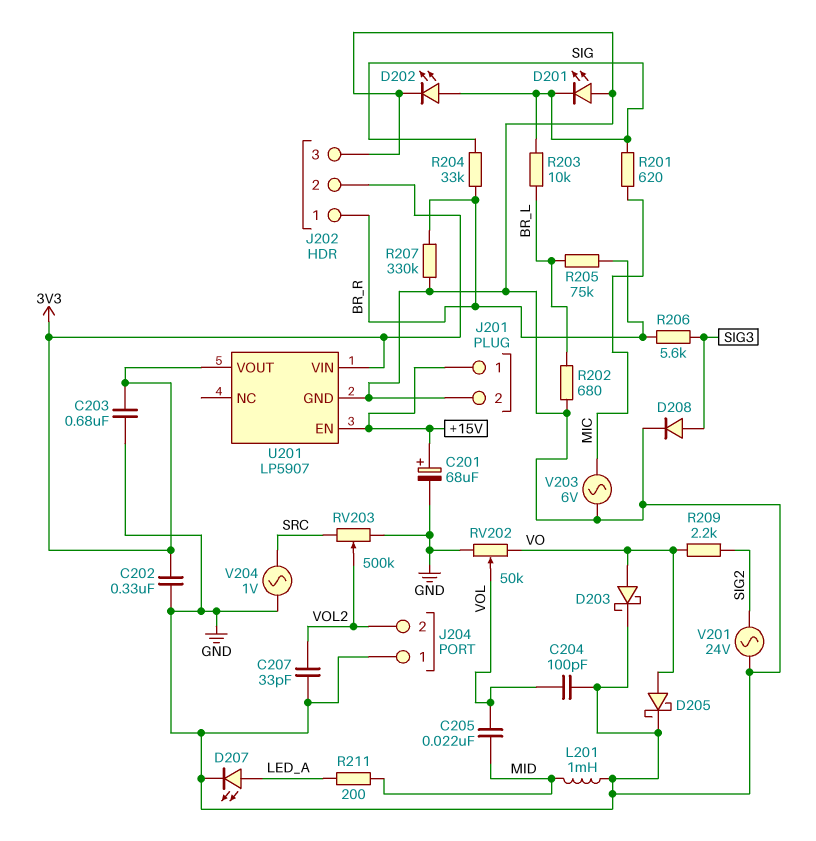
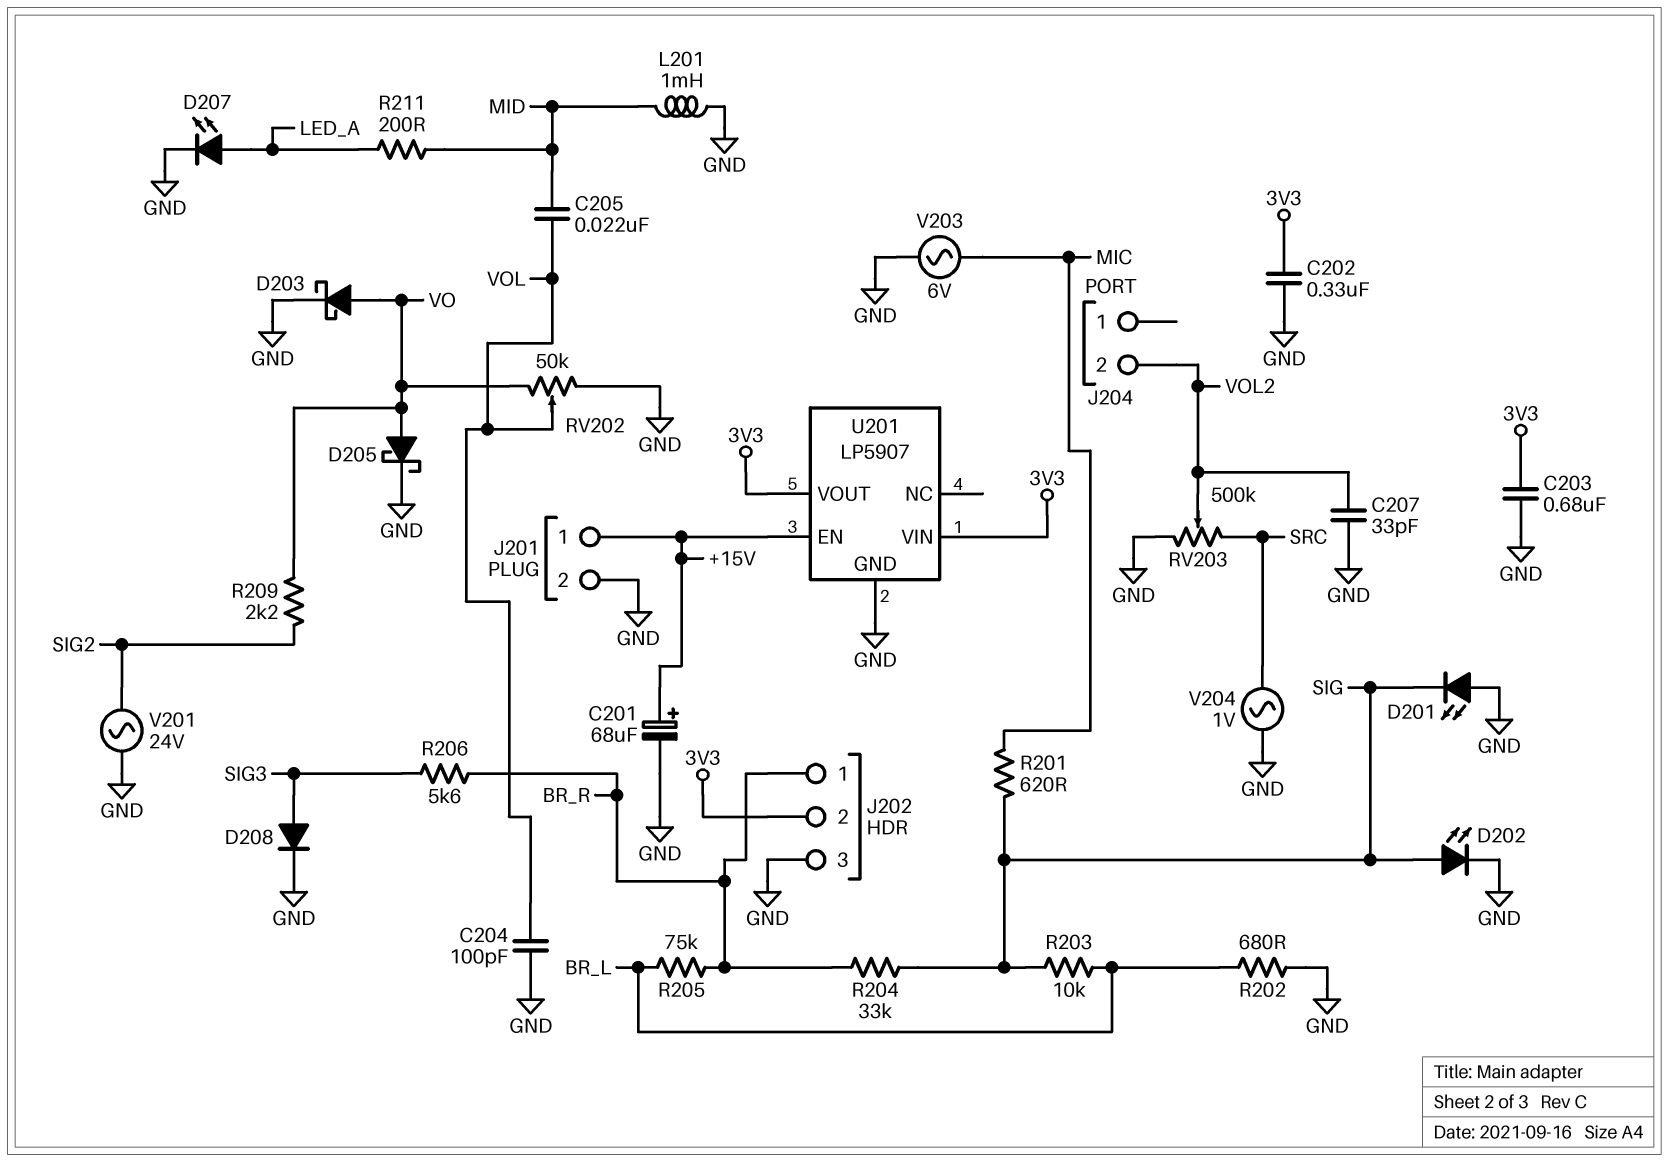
J204 pin 1: GND -> none
R207: 330k (BR_R, GND) -> none

